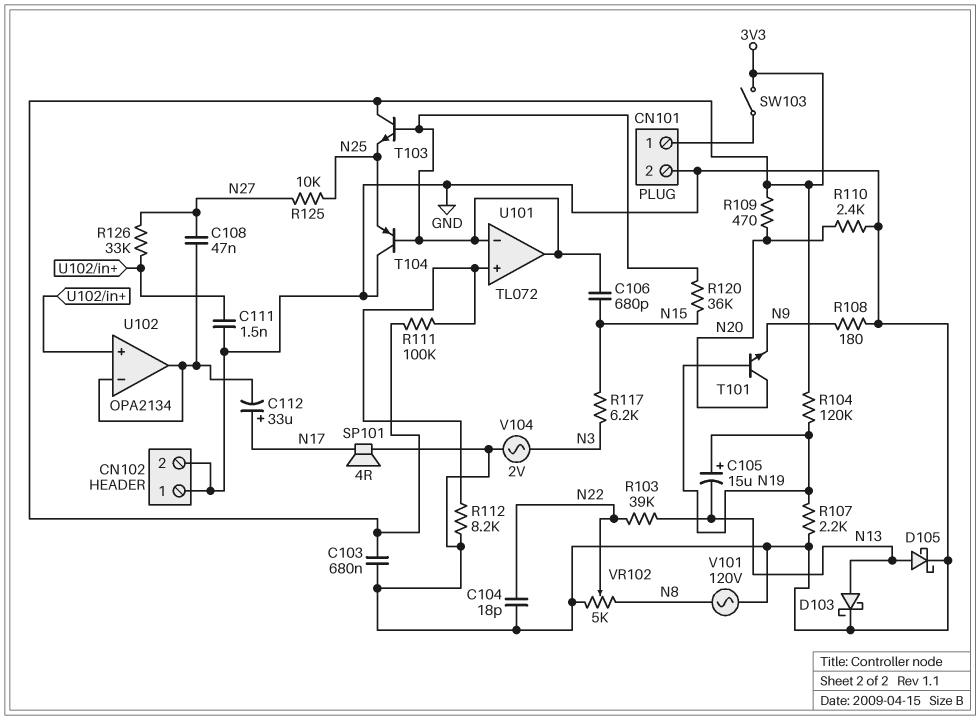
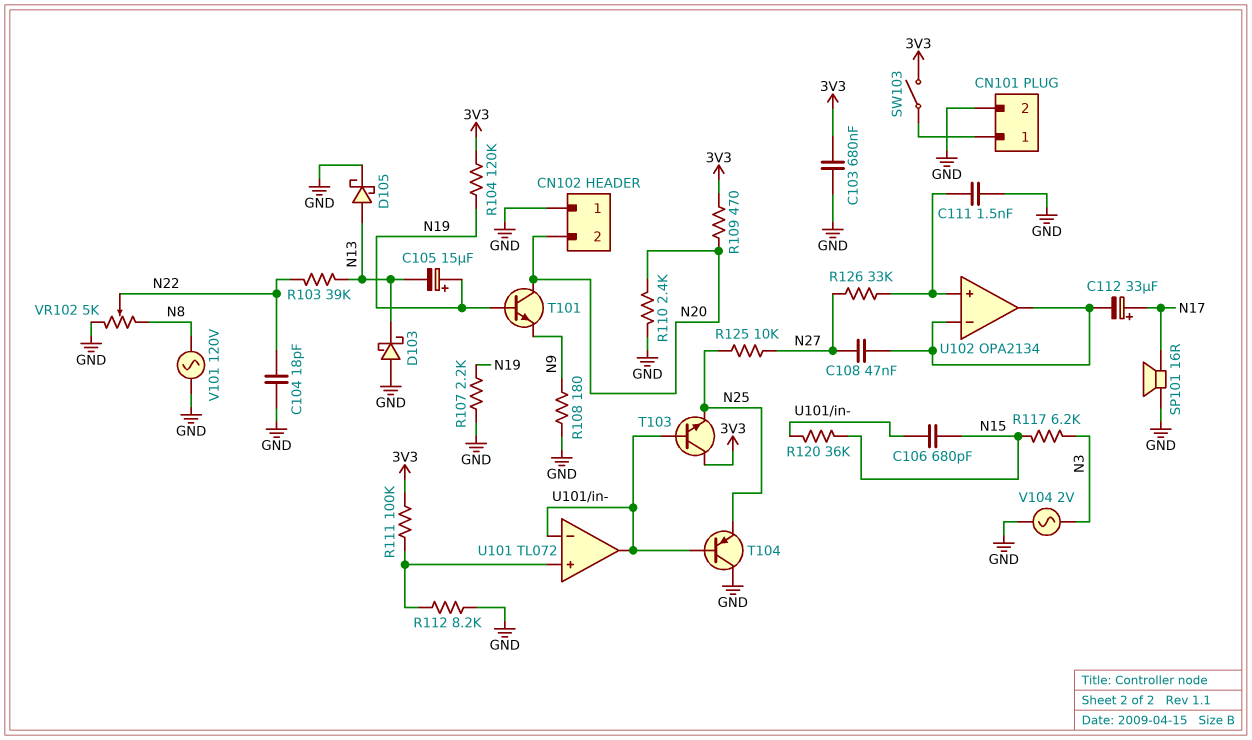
CN102 pin 2: GND -> N20
D103: schottky (A N13, K GND) -> schottky (A GND, K N13)
SP101: speaker 4R (GND, N17) -> speaker 16R (GND, N17)

